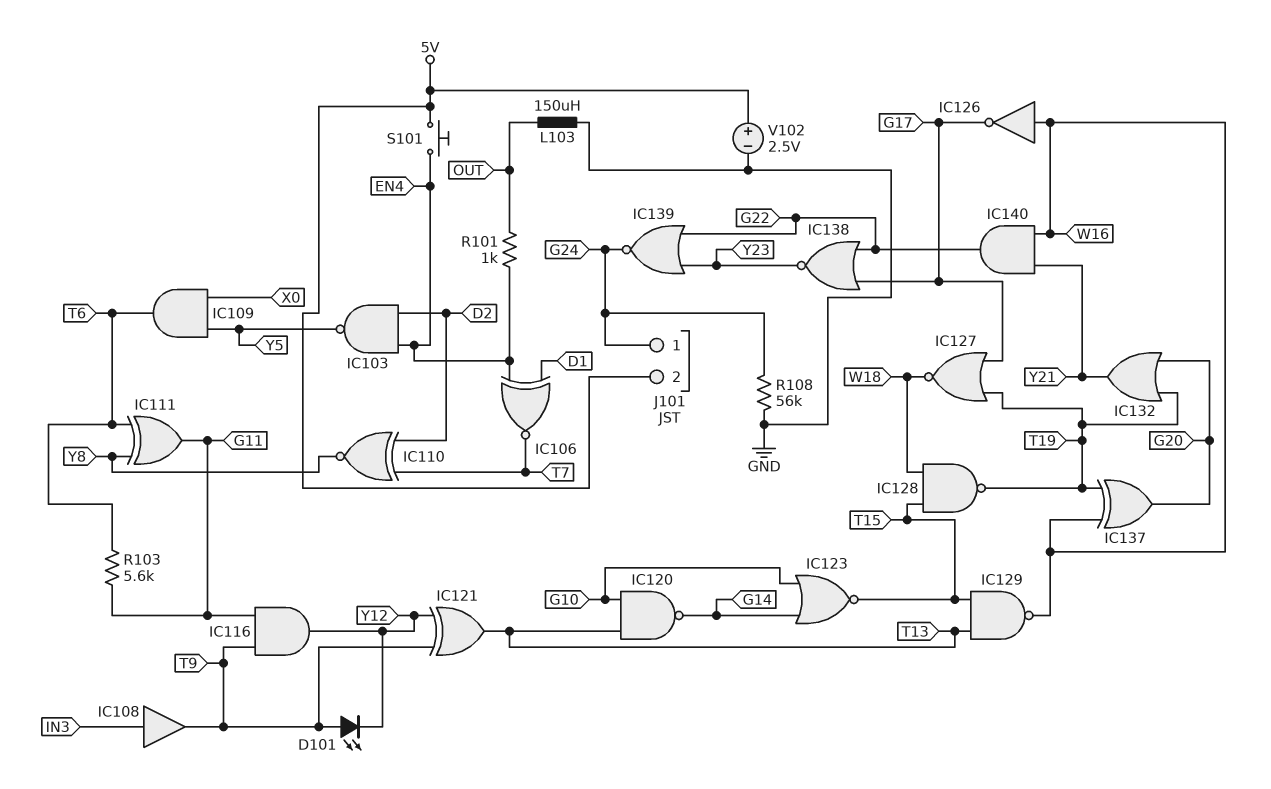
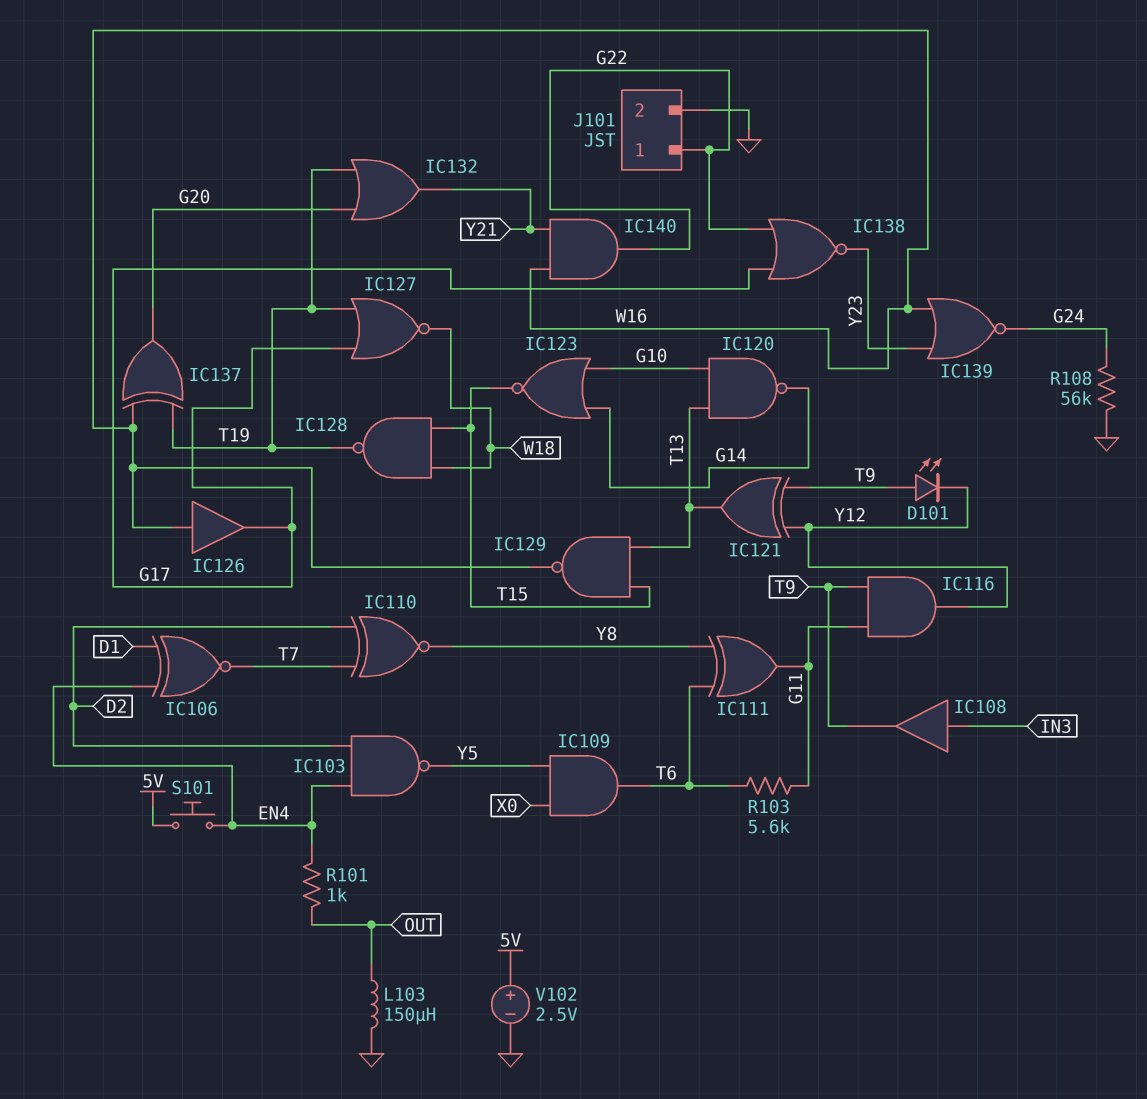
IC126: NOT (in W16, out G17) -> buffer (in W16, out G17)
IC139: NOR (in G22, in Y23, out G24) -> NOR (in W16, in Y23, out G24)
J101 pin 1: G24 -> G22
J101 pin 2: 5V -> GND

